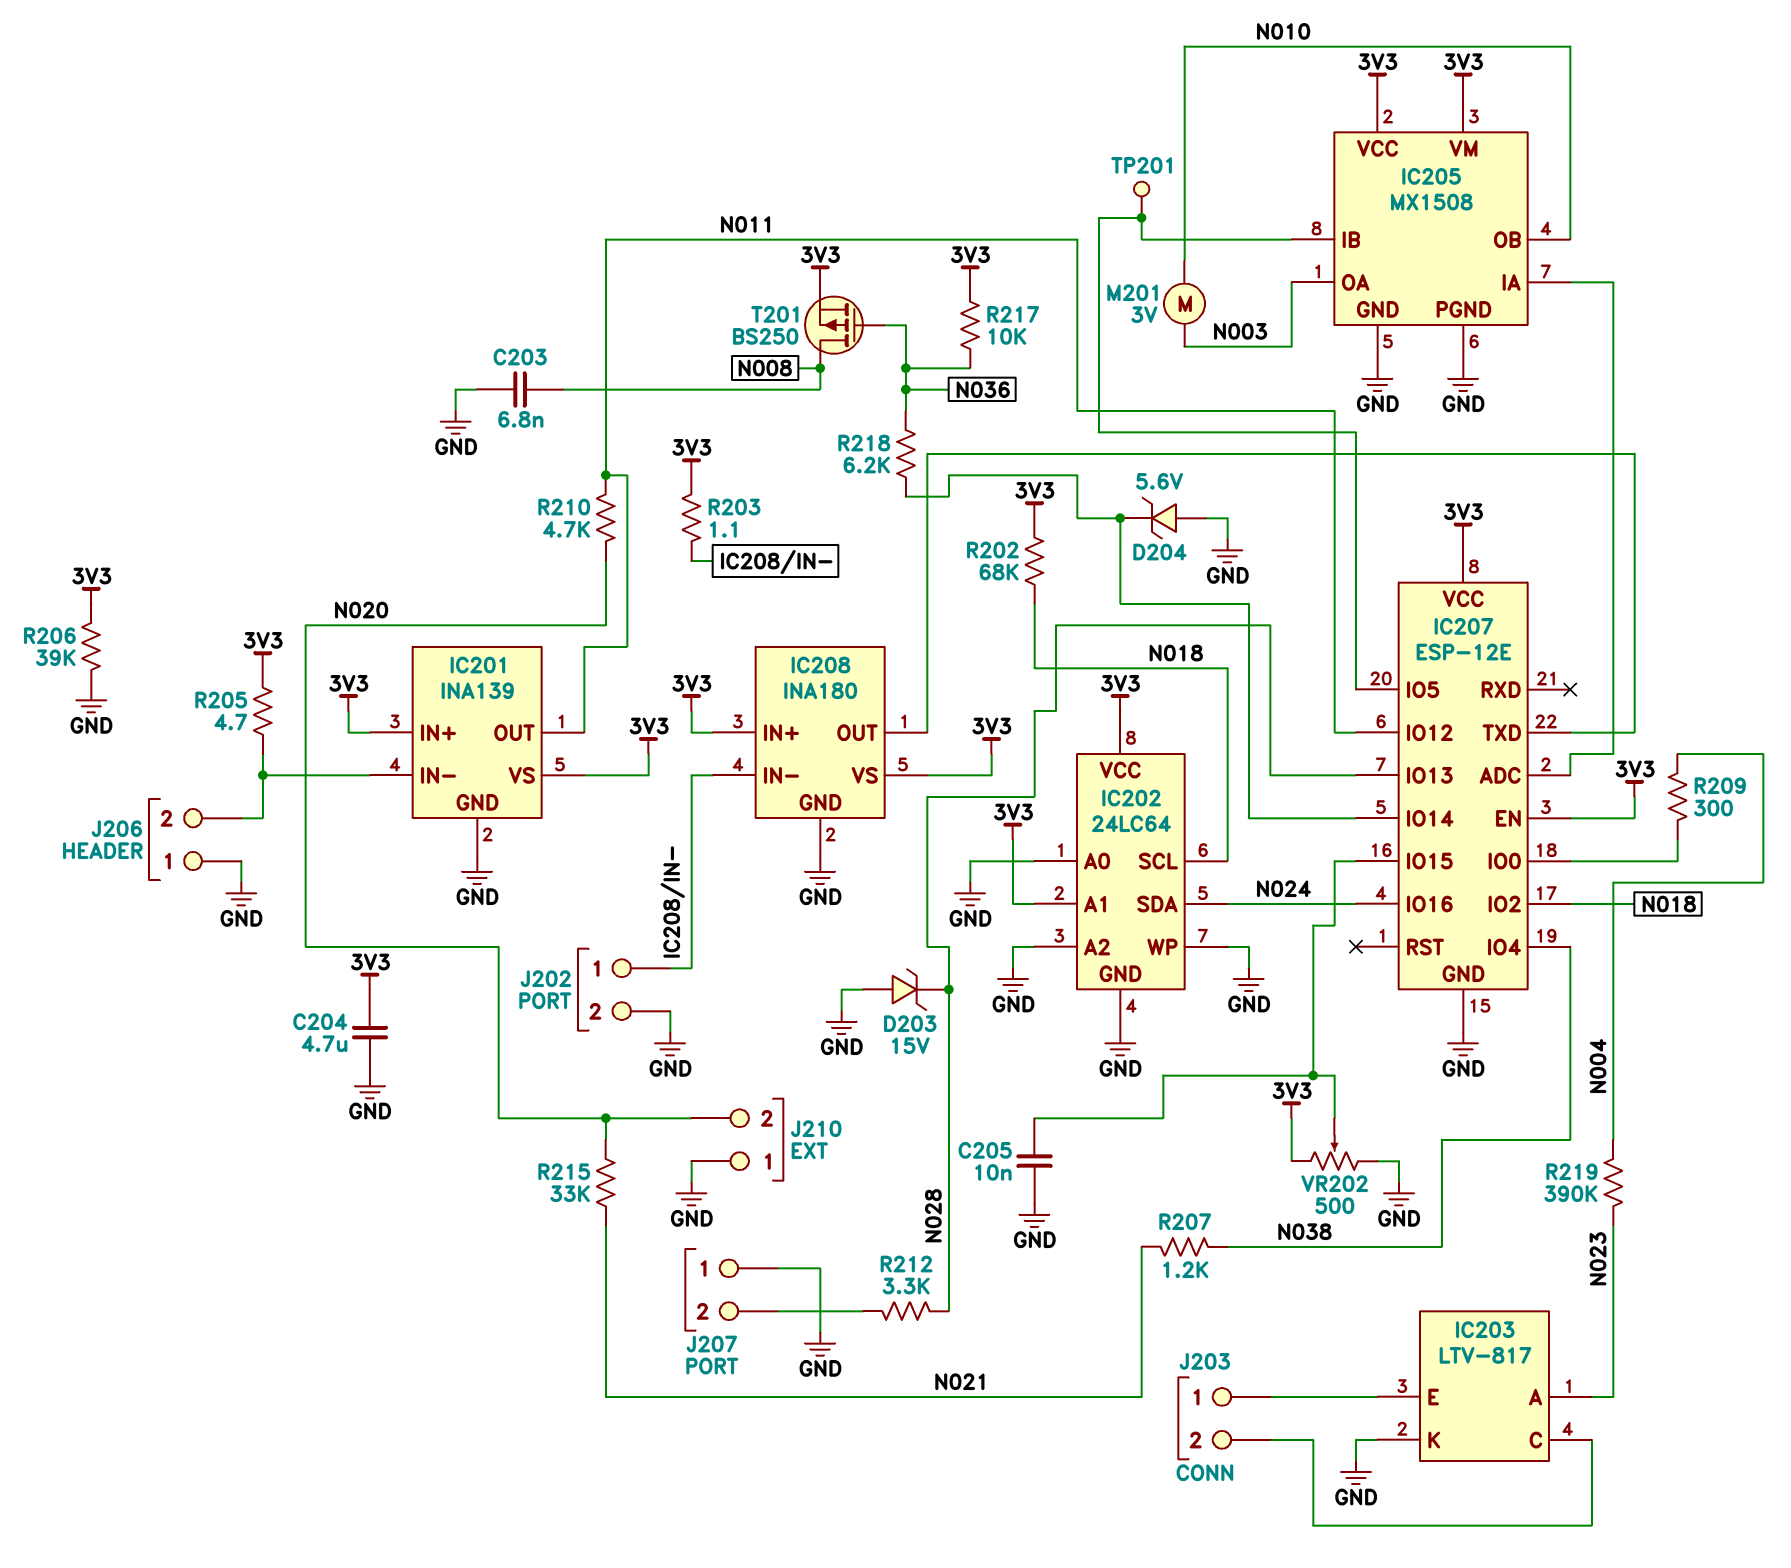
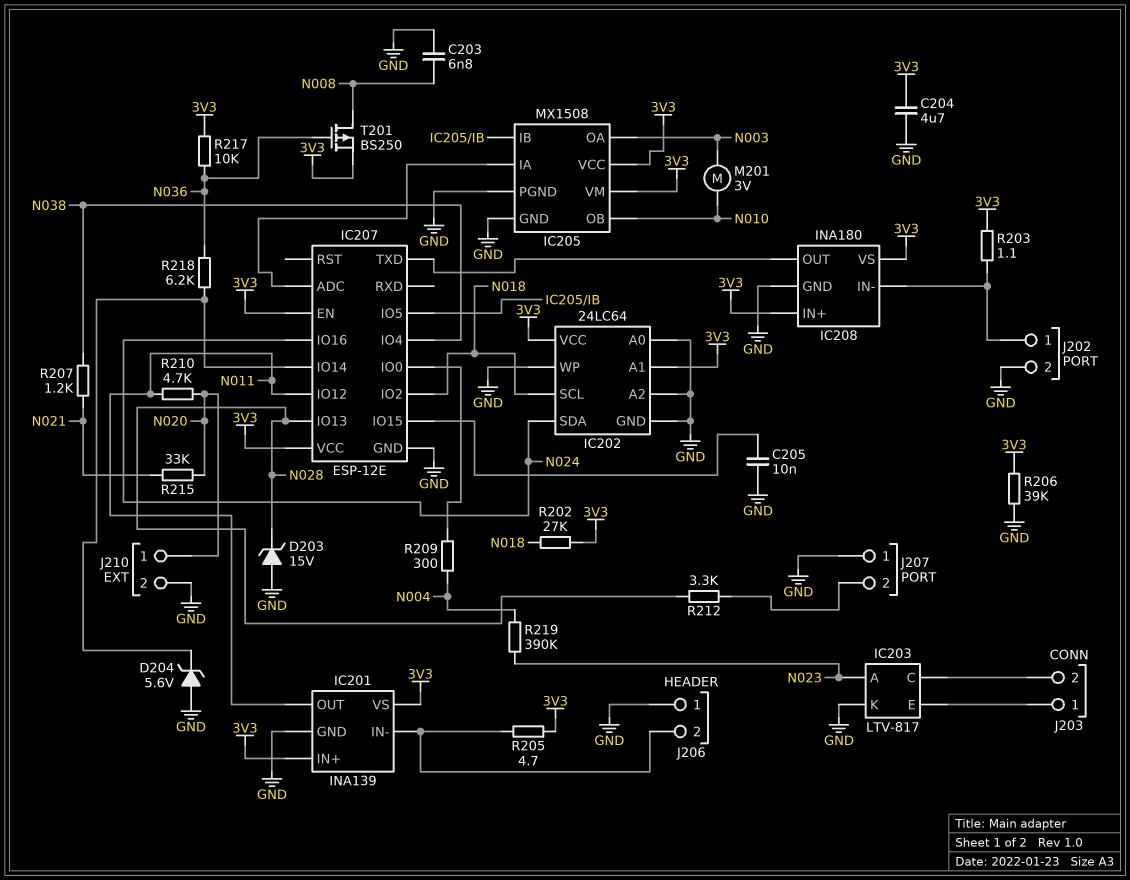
J210 pin 1: GND -> N020
J210 pin 2: N020 -> GND
R202: 68k (3V3, N018) -> 27k (3V3, N018)
TP201: test point (IC205/IB) -> none
VR202: 500 (3V3, GND, wiper IC207/IO15) -> none

